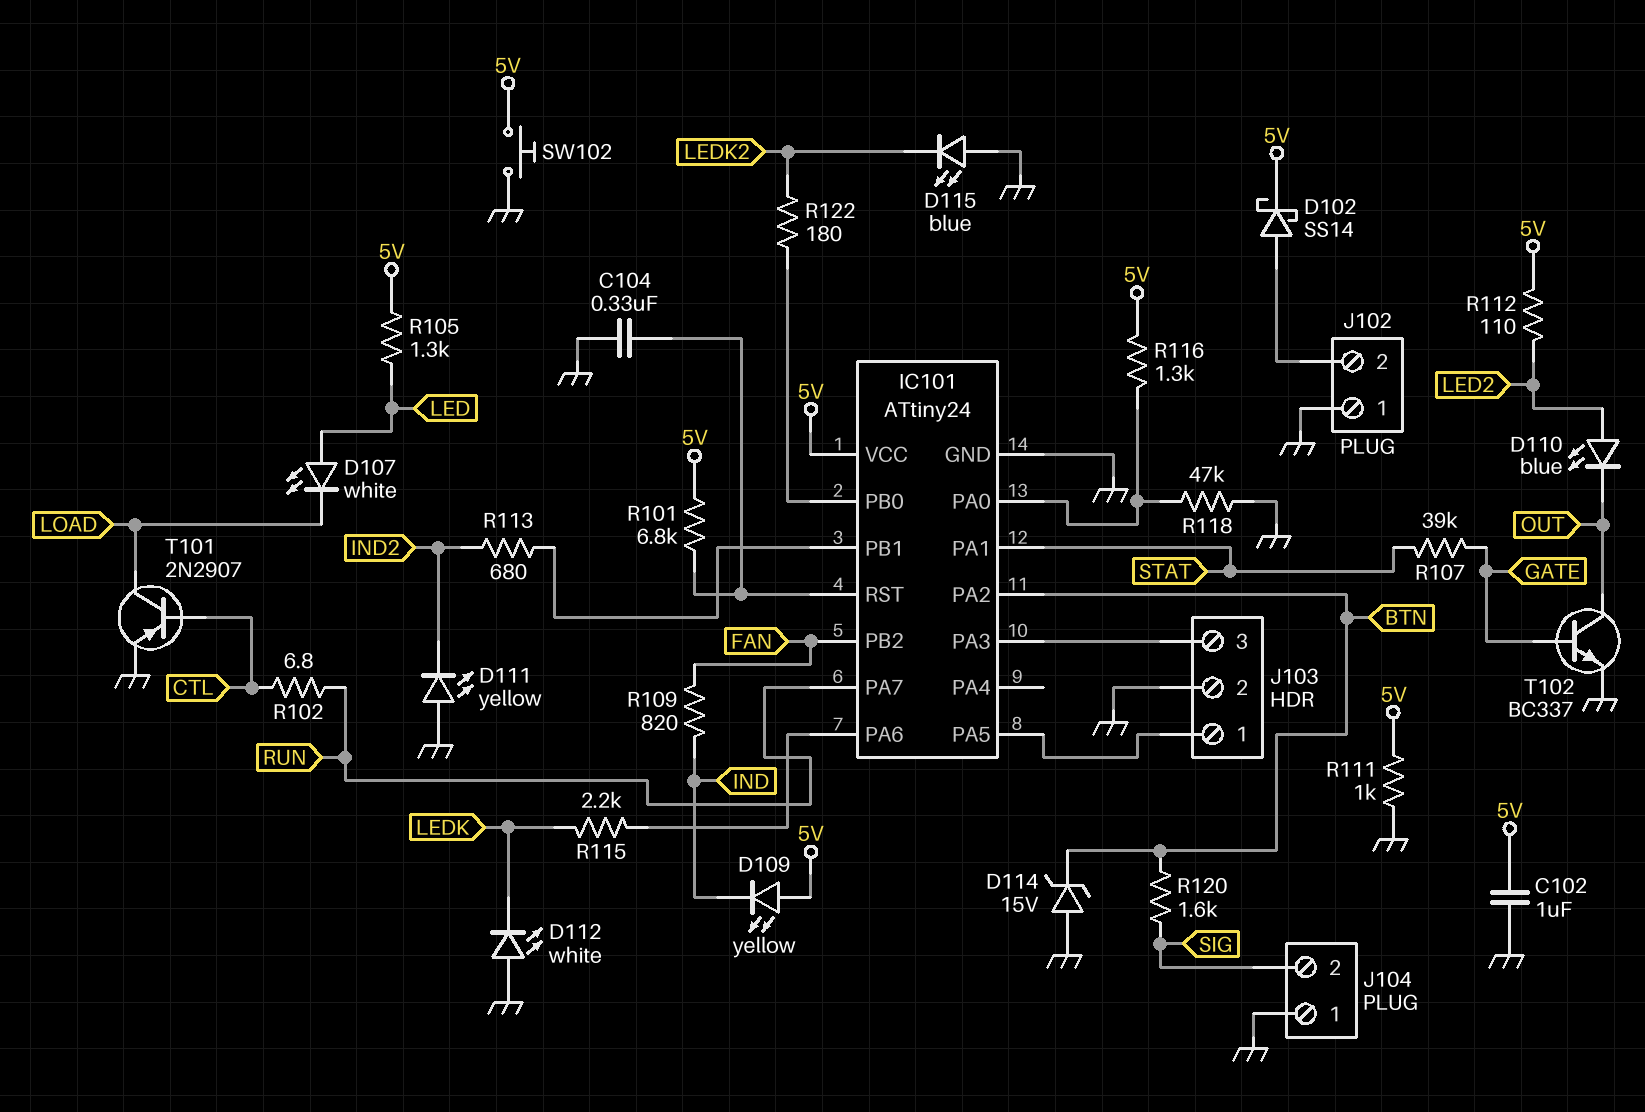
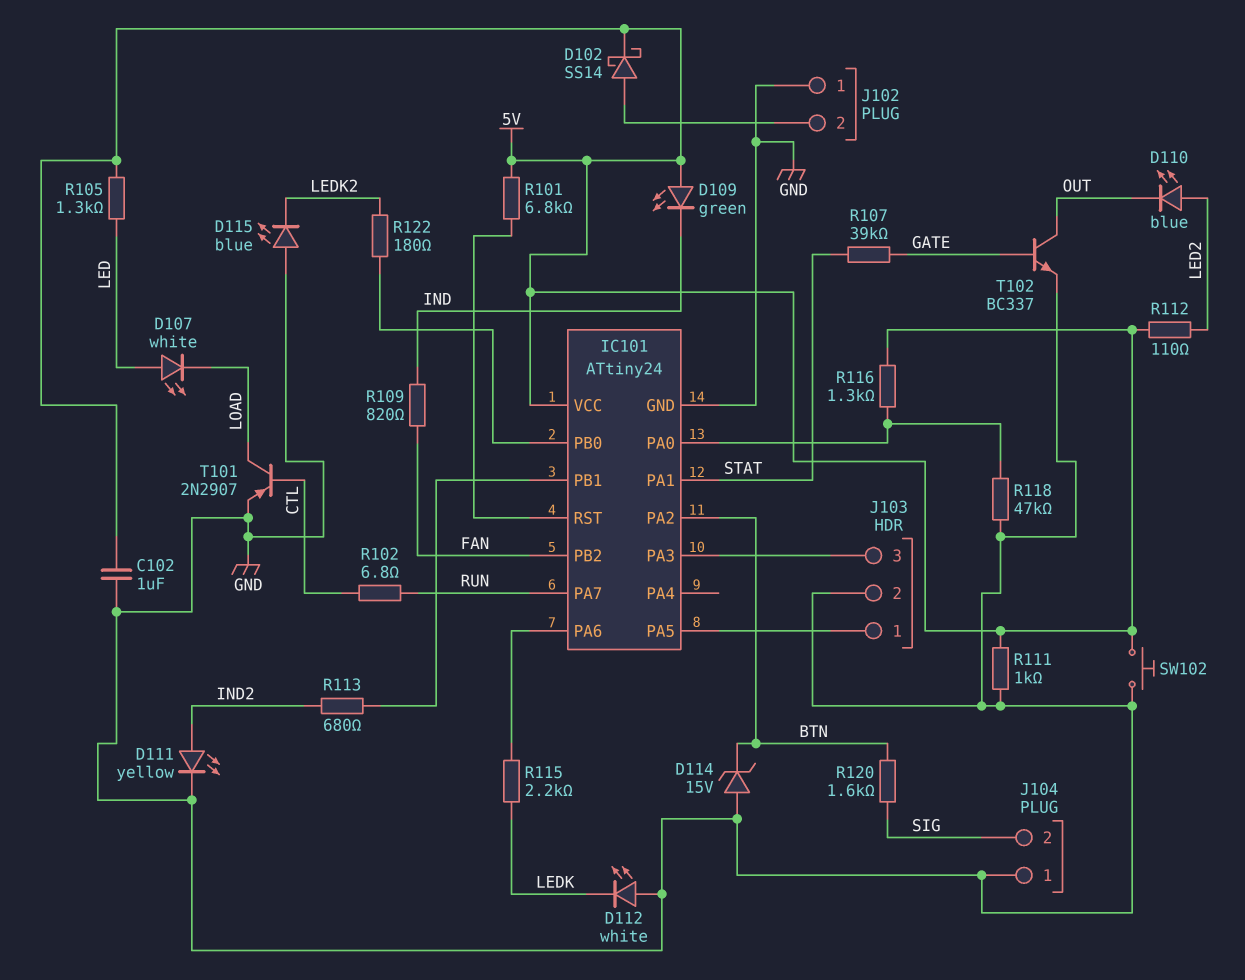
C104: 330nF (GND, IC101/RST) -> none
D109: LED yellow (A 5V, K IND) -> LED green (A 5V, K IND)
D111: LED yellow (A GND, K IND2) -> LED yellow (A IND2, K GND)

